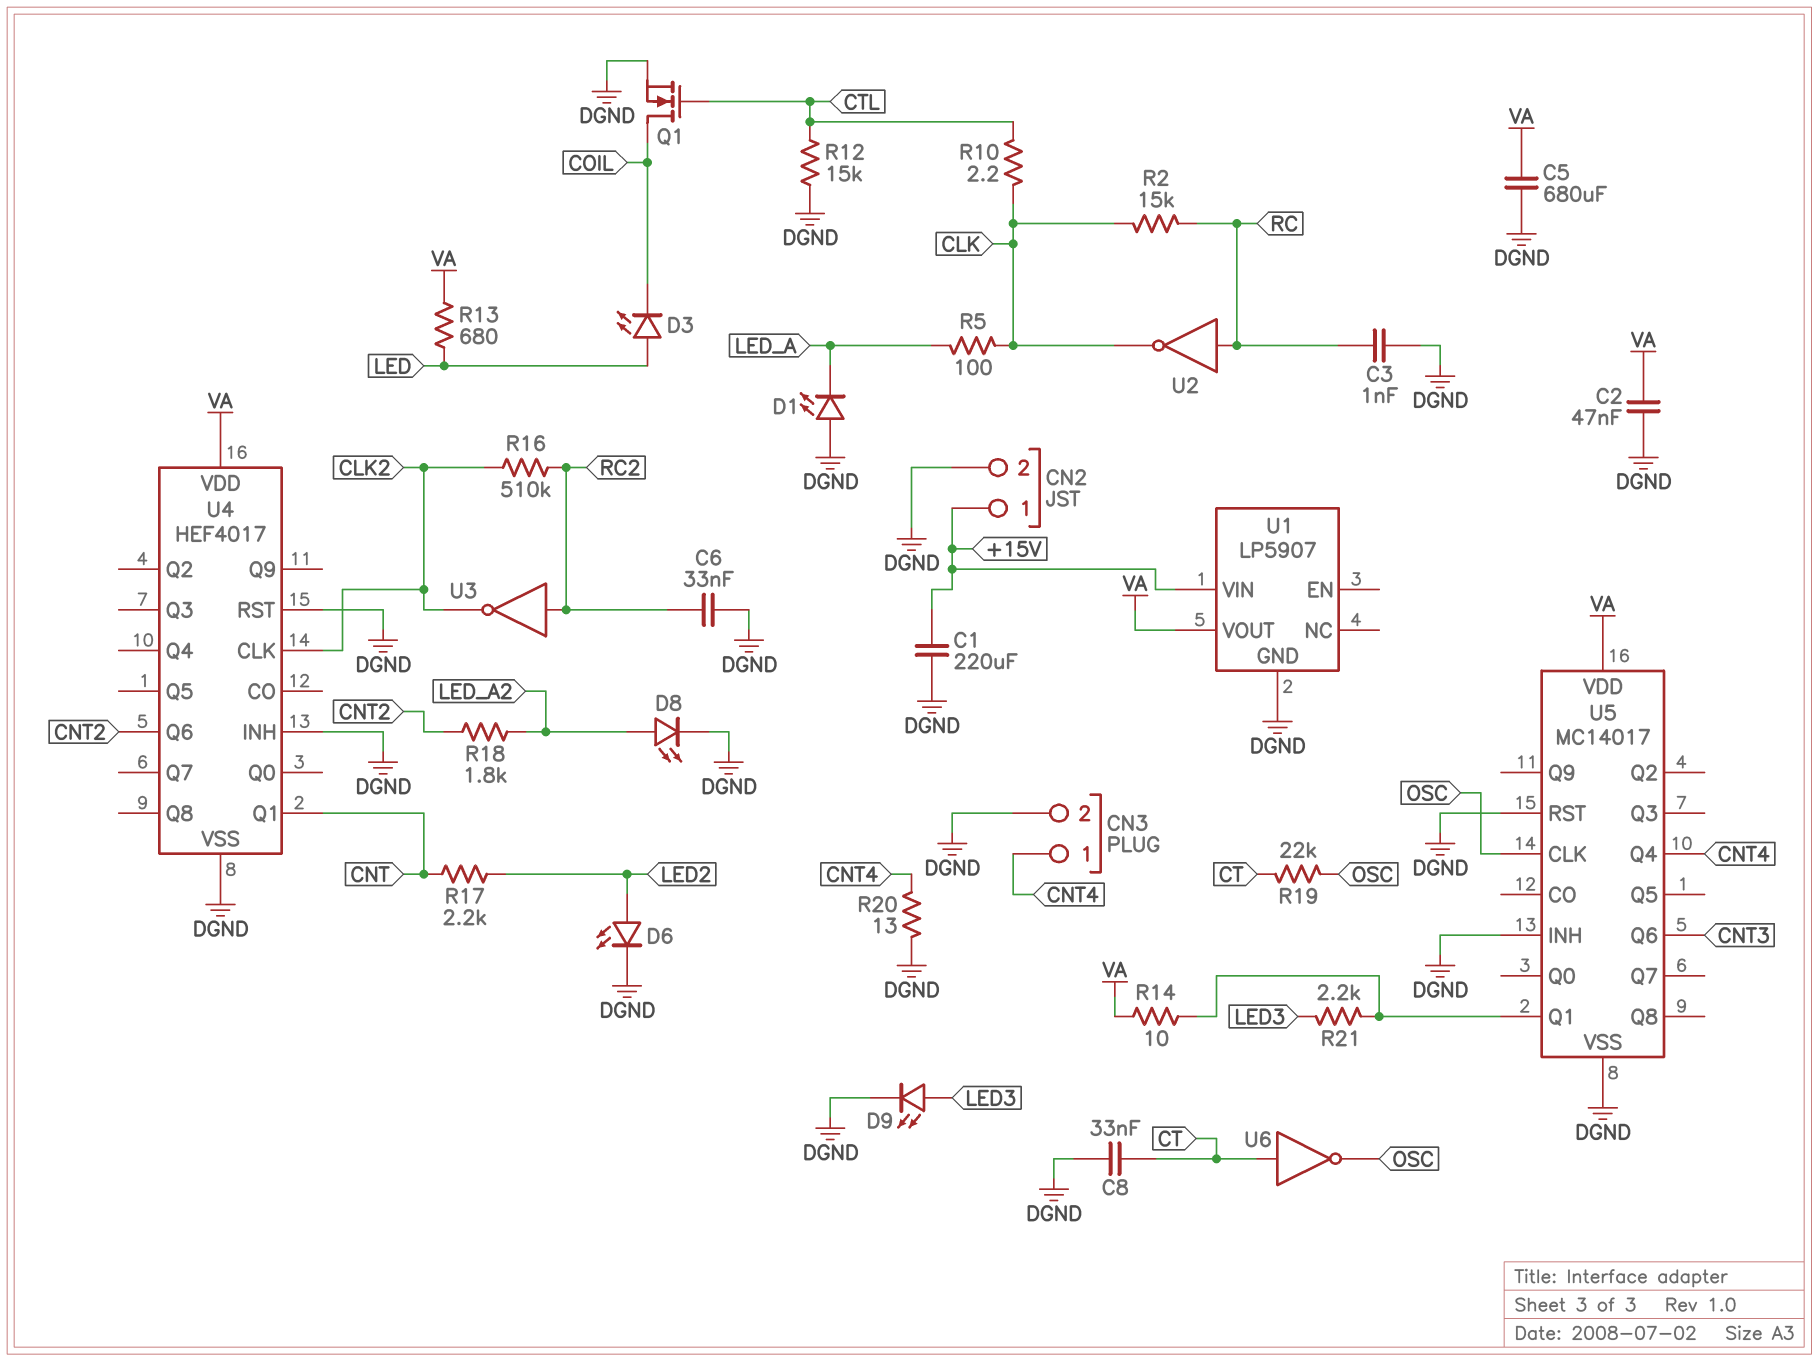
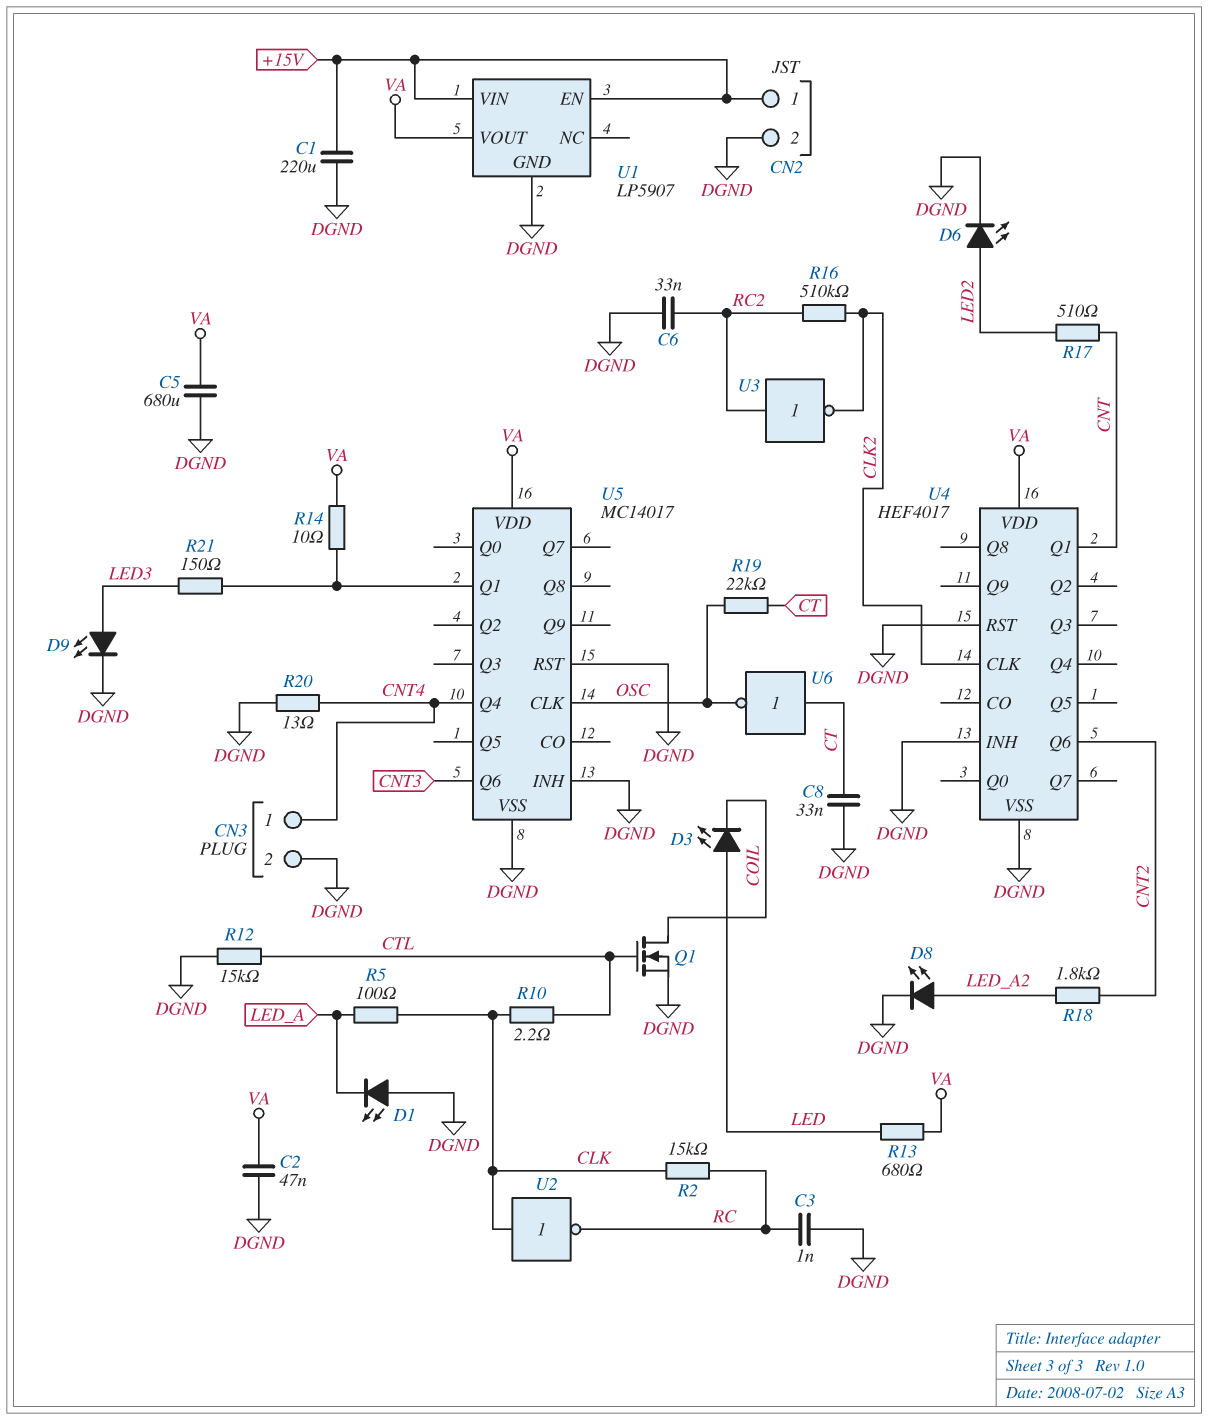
R17: 2.2k (CNT, LED2) -> 510 (CNT, LED2)
R21: 2.2k (LED3, U5/Q1) -> 150 (LED3, U5/Q1)
U1 pin EN: none -> +15V
U2: NOT (in RC, out CLK) -> NOT (in CLK, out RC)

